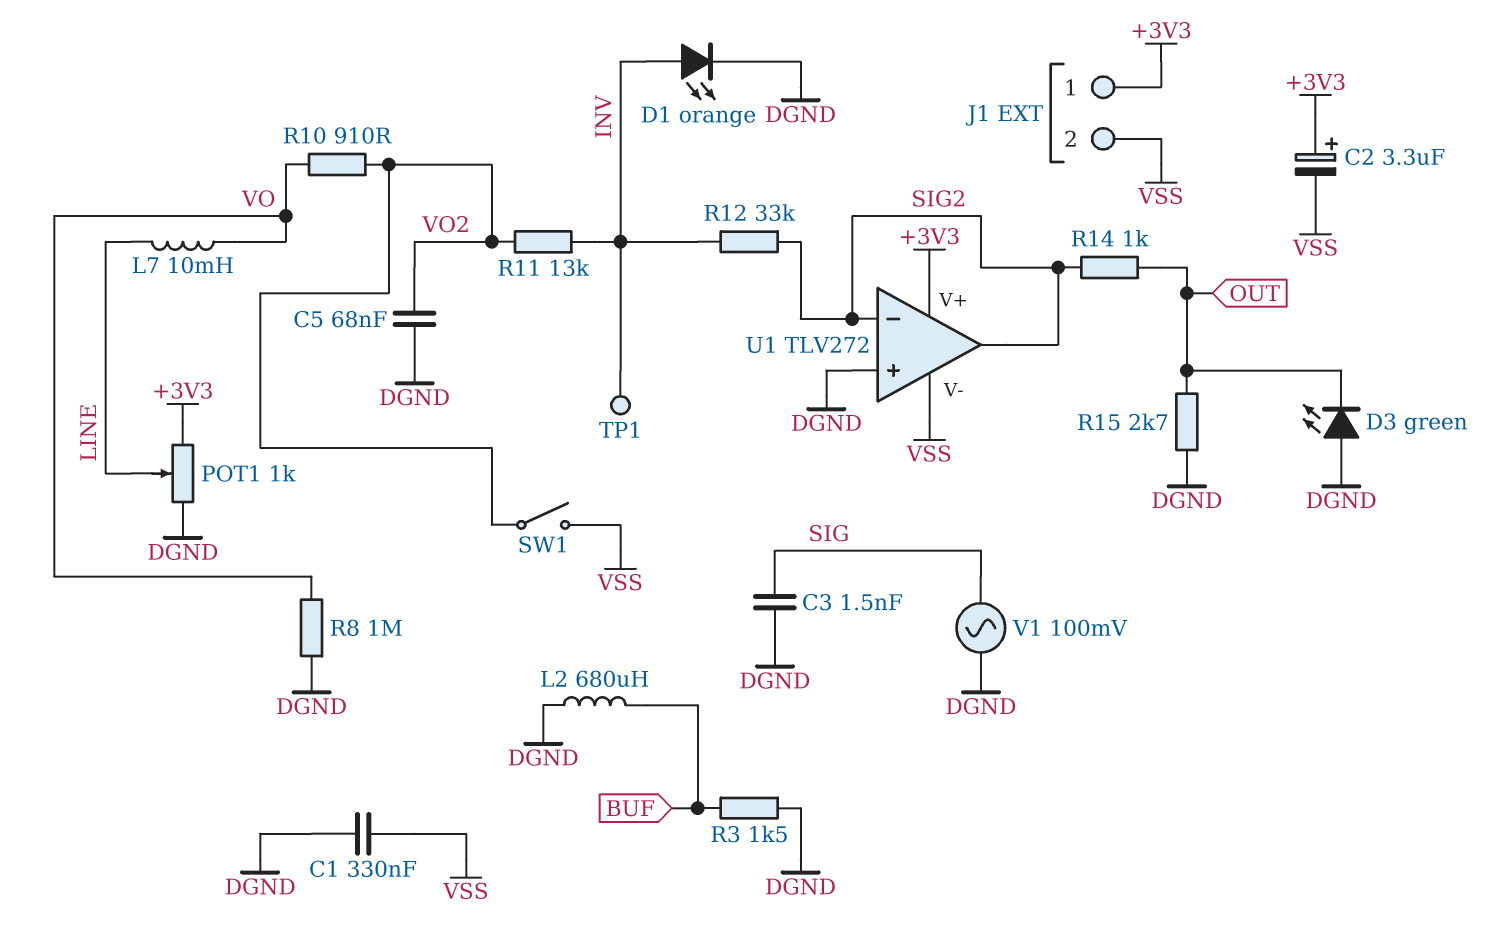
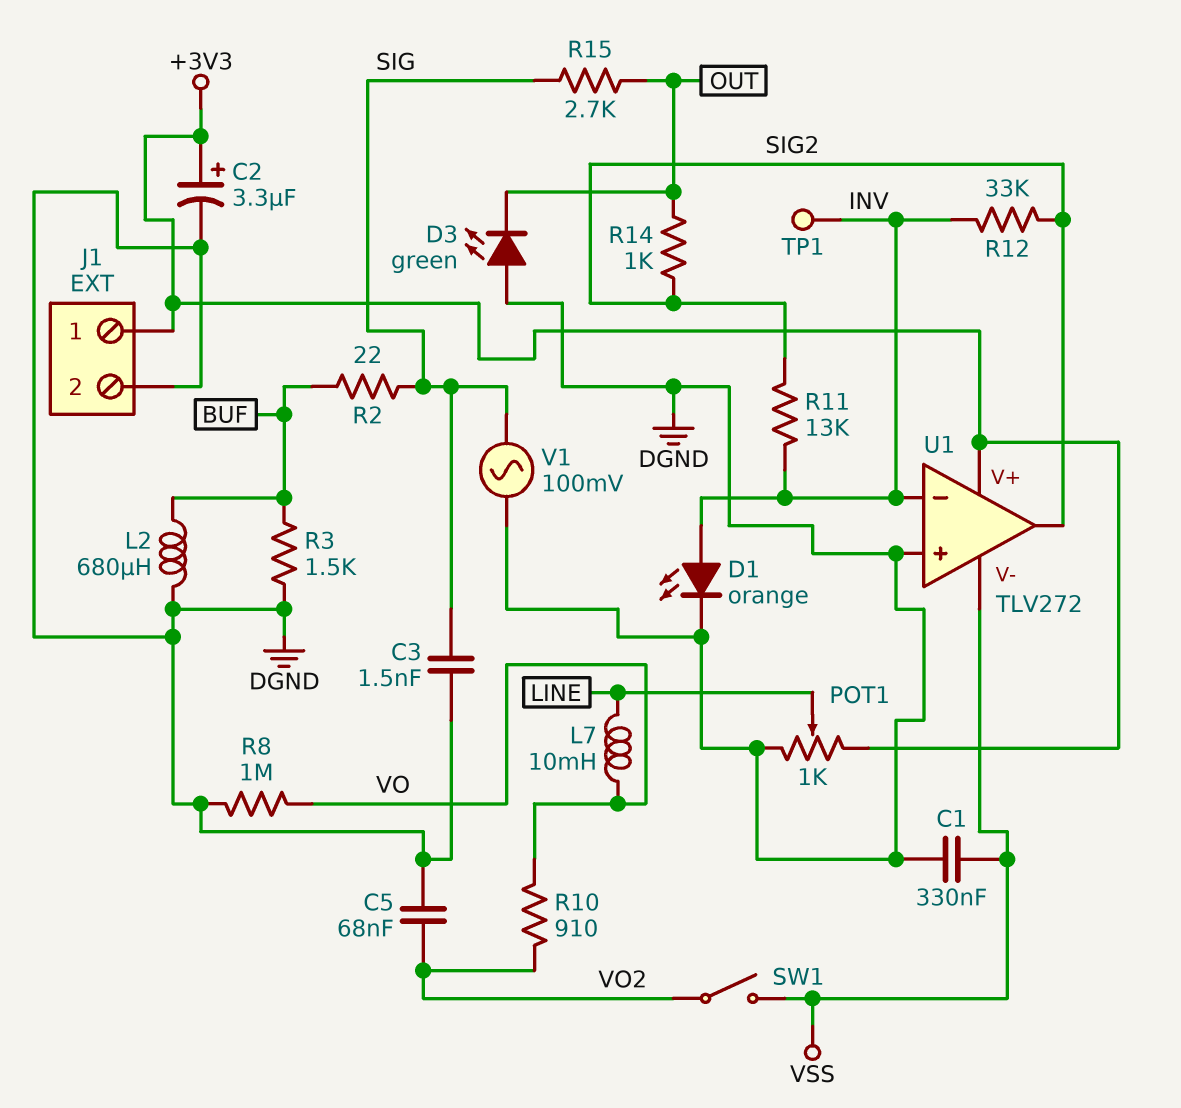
C2: 3.3uF (plus +3V3, minus VSS) -> 3.3uF (plus +3V3, minus DGND)
J1 pin 2: VSS -> DGND
R2: none -> 22 (BUF, SIG)
R11: 13k (INV, VO2) -> 13k (INV, SIG2)
R15: 2.7k (DGND, OUT) -> 2.7k (OUT, SIG)
U1 pin in-: SIG2 -> INV

